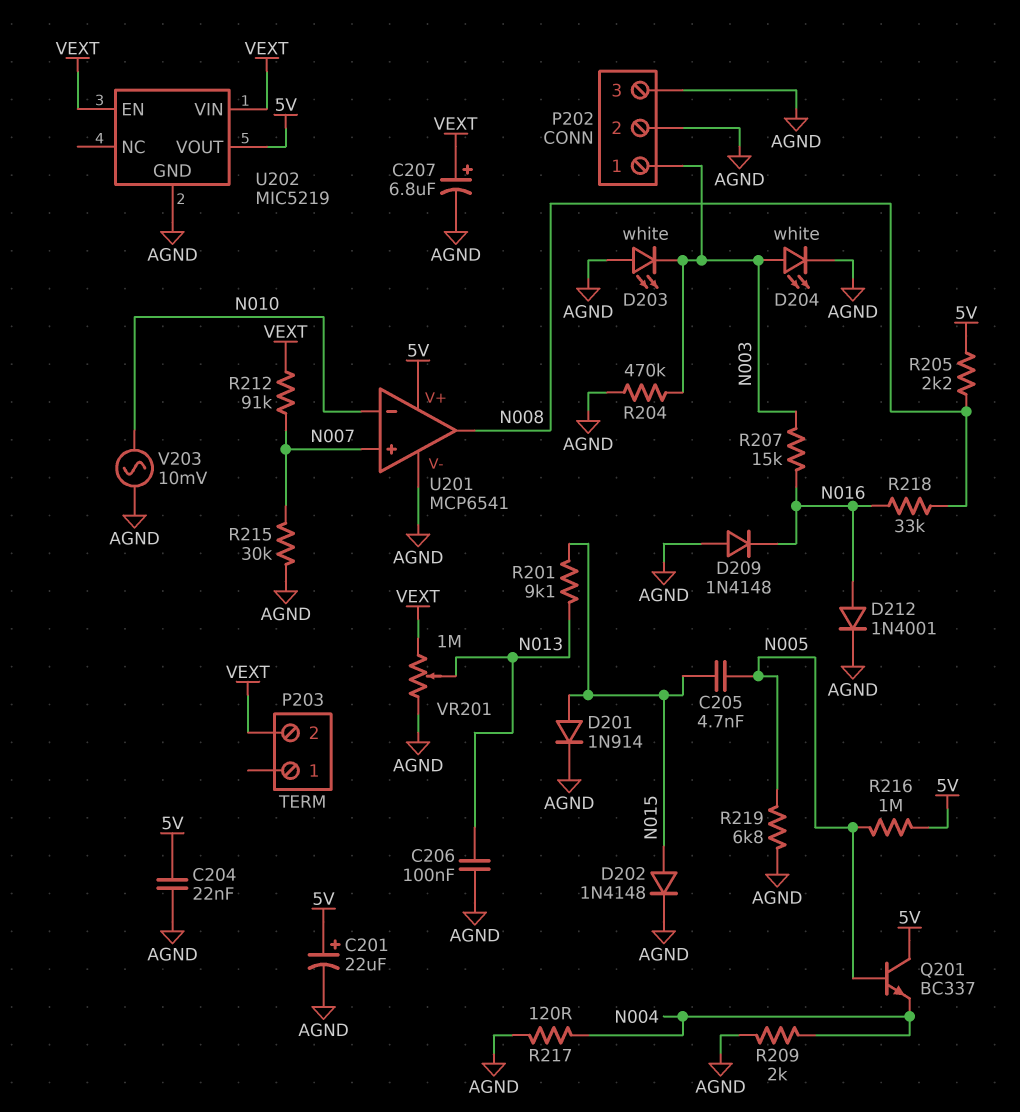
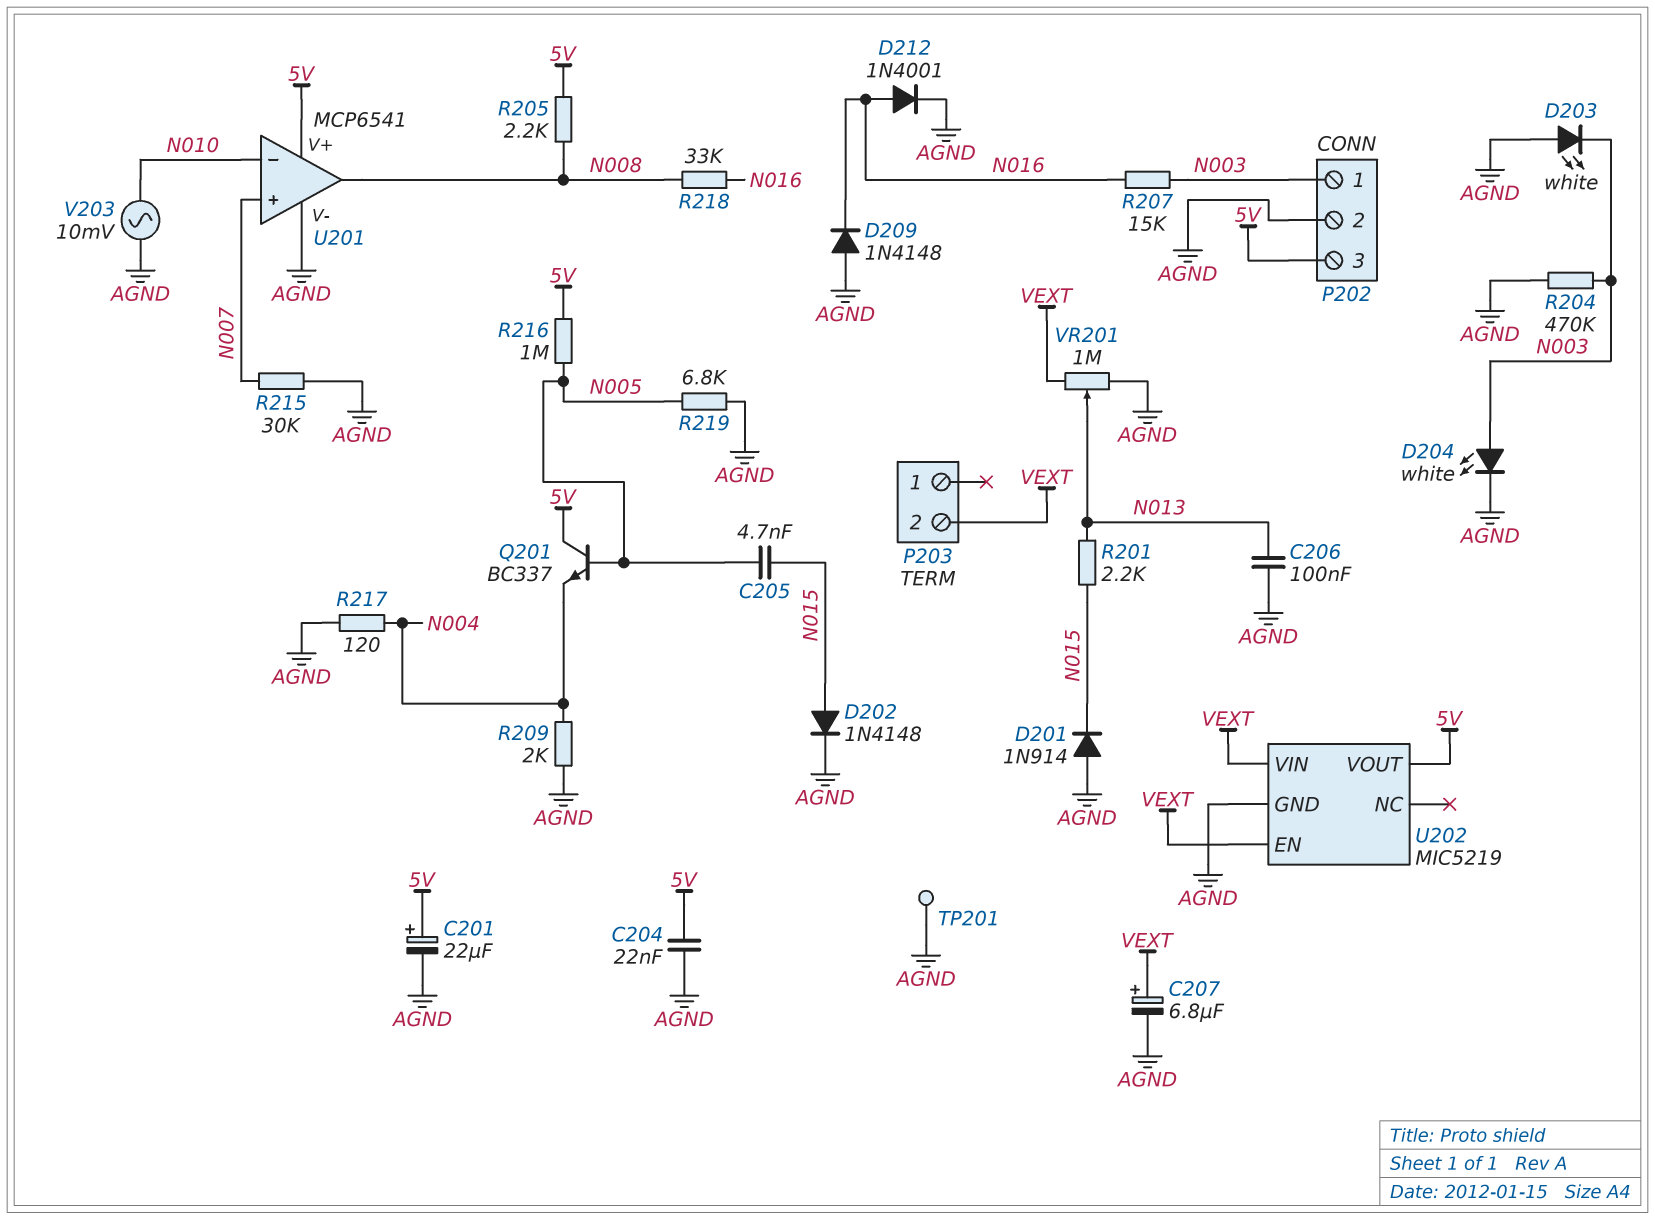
D201: diode 1N914 (A N015, K AGND) -> diode 1N914 (A AGND, K N015)
P202 pin 3: AGND -> 5V
R201: 9.1k (N013, N015) -> 2.2k (N013, N015)
R212: 91k (N007, VEXT) -> none
TP201: none -> test point (AGND)

